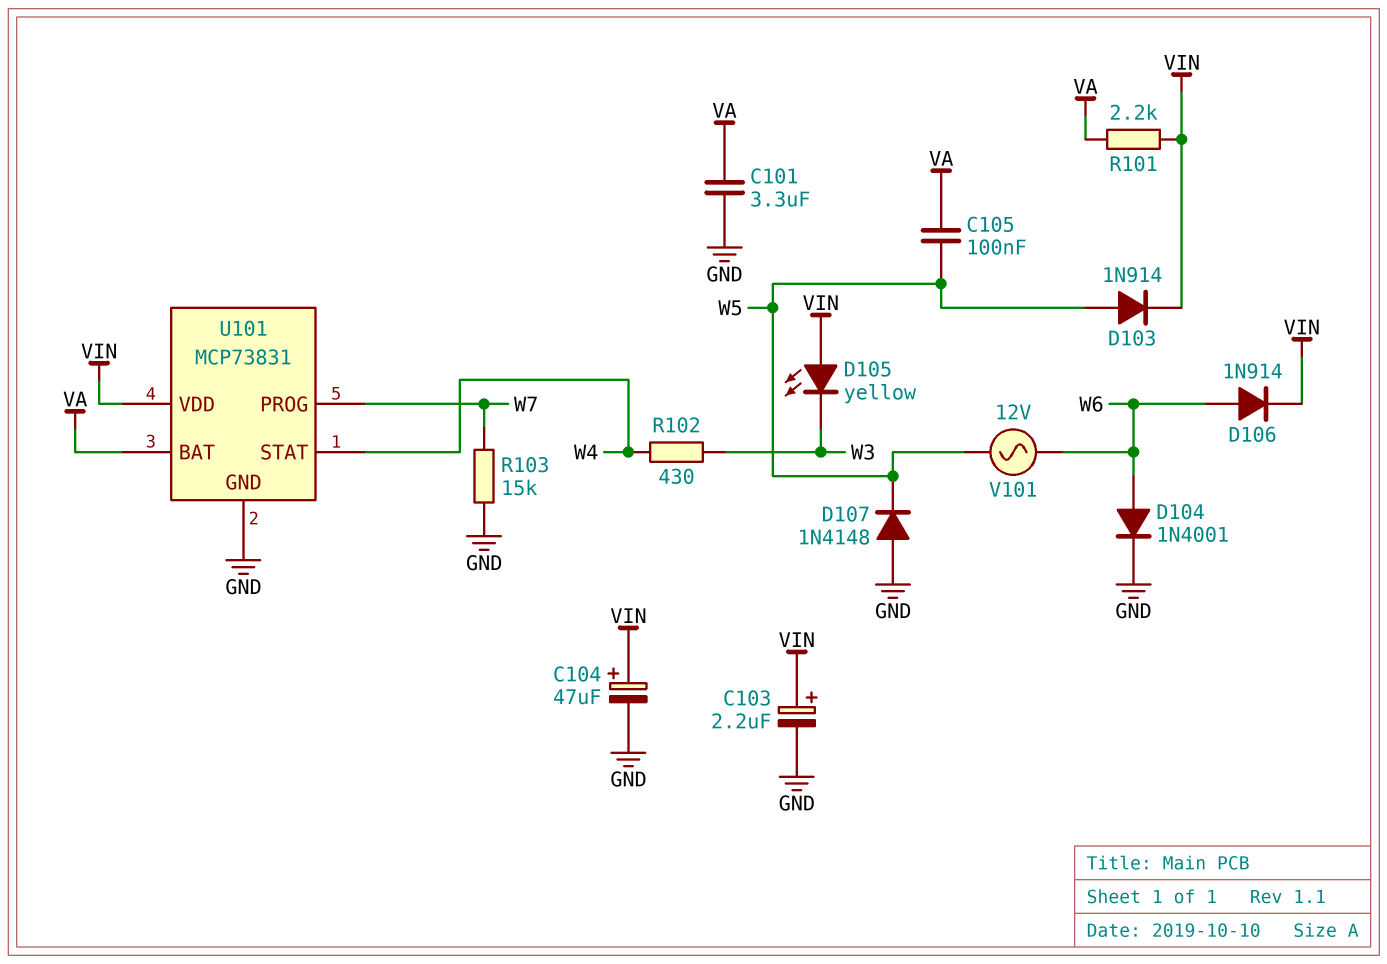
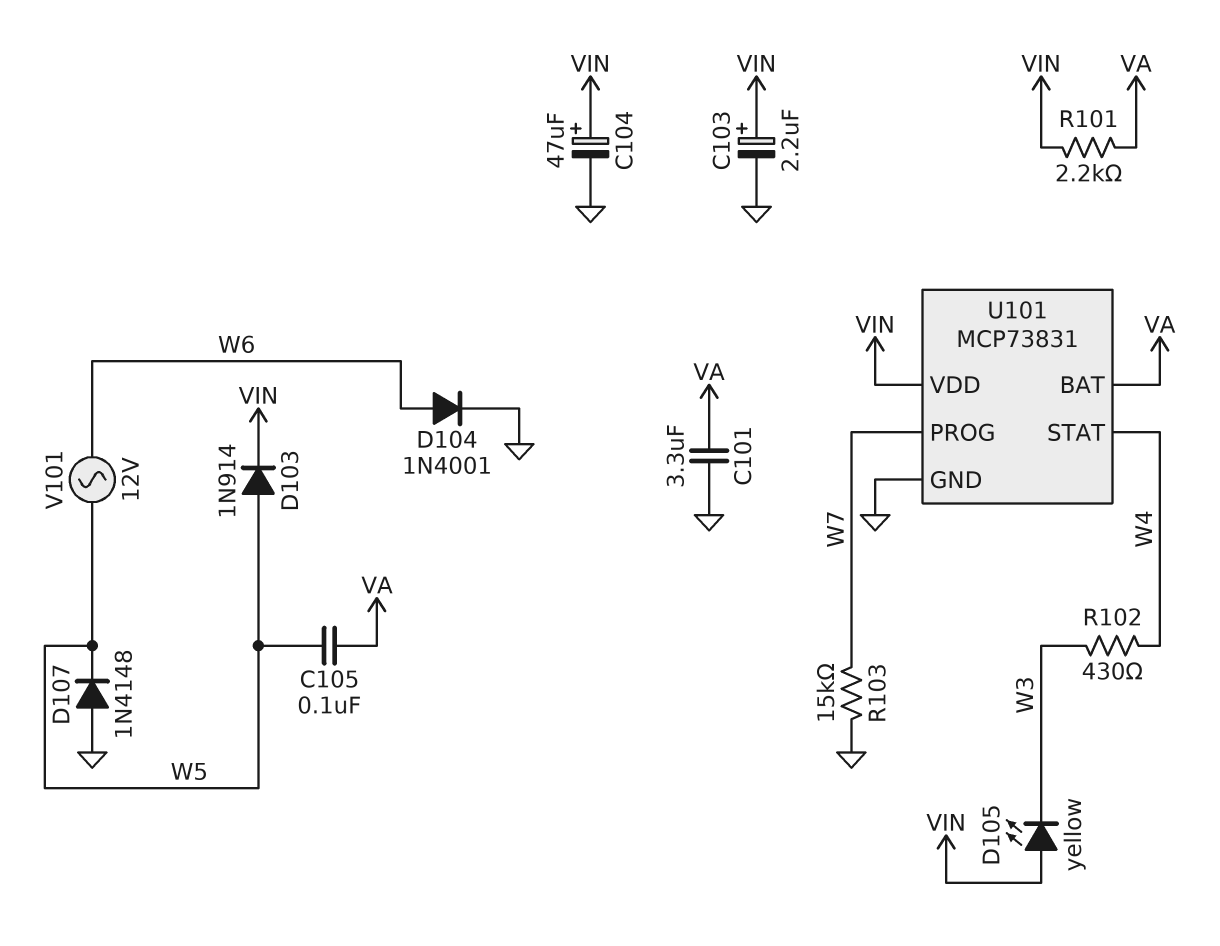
D106: diode 1N914 (A W6, K VIN) -> none

